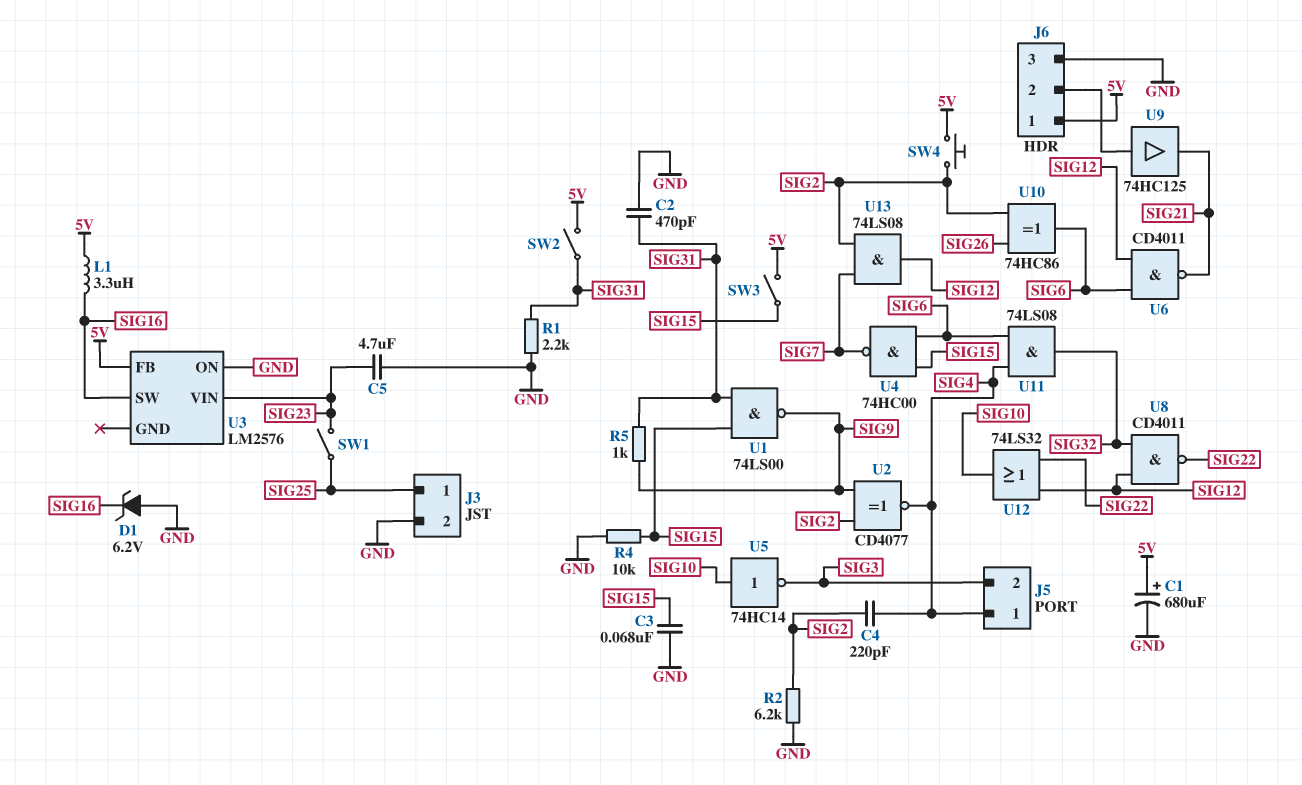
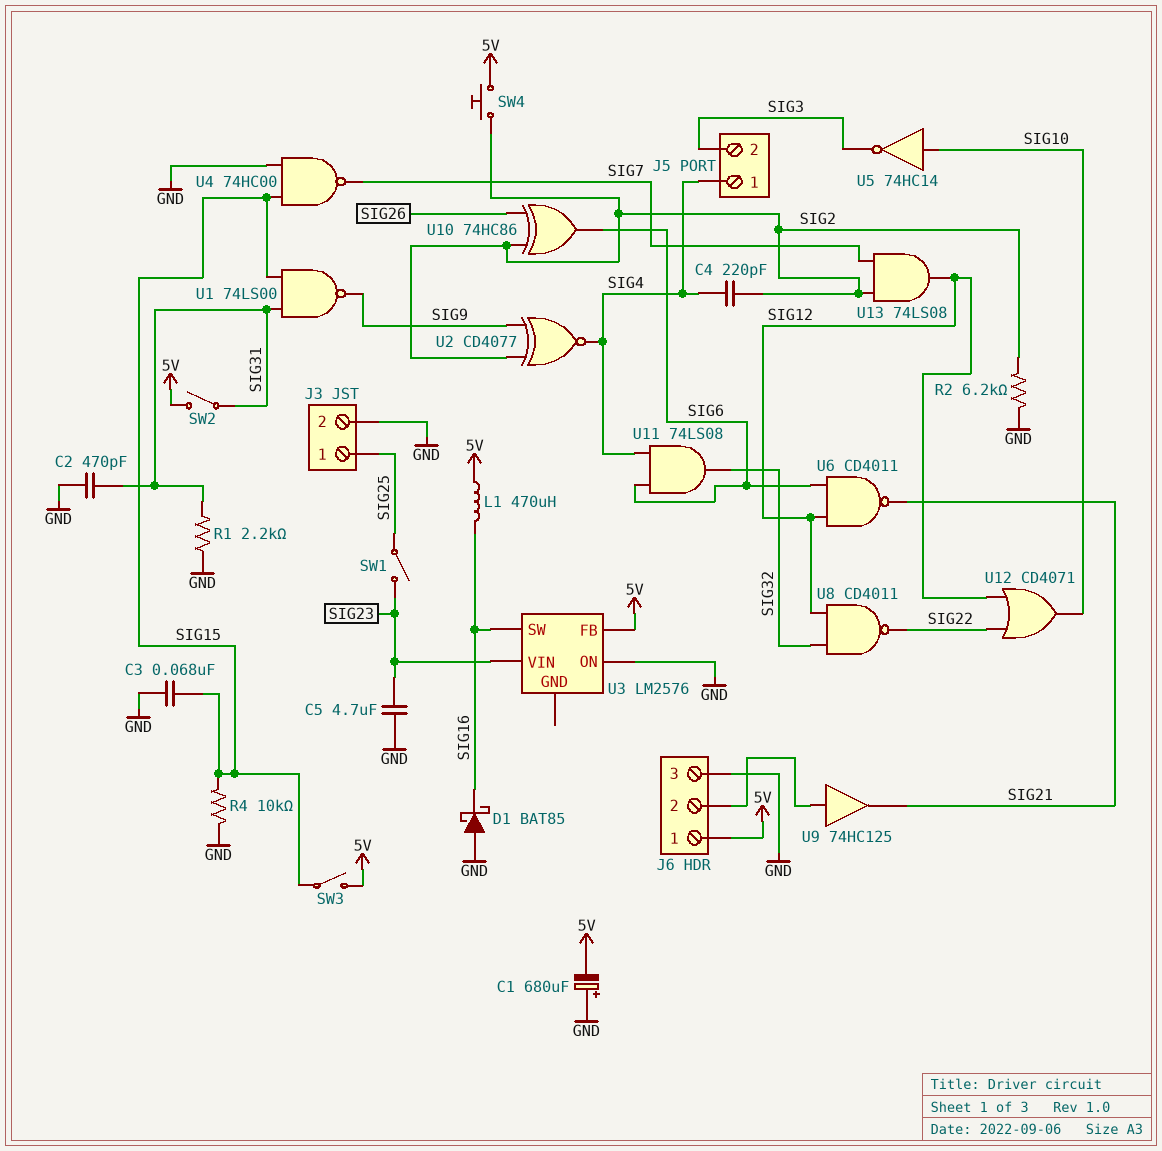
C1: 680uF (plus 5V, minus GND) -> 680uF (plus GND, minus 5V)
D1: zener 6.2V (A GND, K SIG16) -> schottky BAT85 (A GND, K SIG16)
L1: 3.3uH (5V, SIG16) -> 470uH (5V, SIG16)
R5: 1k (SIG9, SIG31) -> none
U4: NAND 74HC00 (in SIG6, in SIG15, out SIG7) -> NAND 74HC00 (in GND, in SIG15, out SIG7)
U12: OR 74LS32 (in SIG12, in SIG22, out SIG10) -> OR CD4071 (in SIG12, in SIG22, out SIG10)

